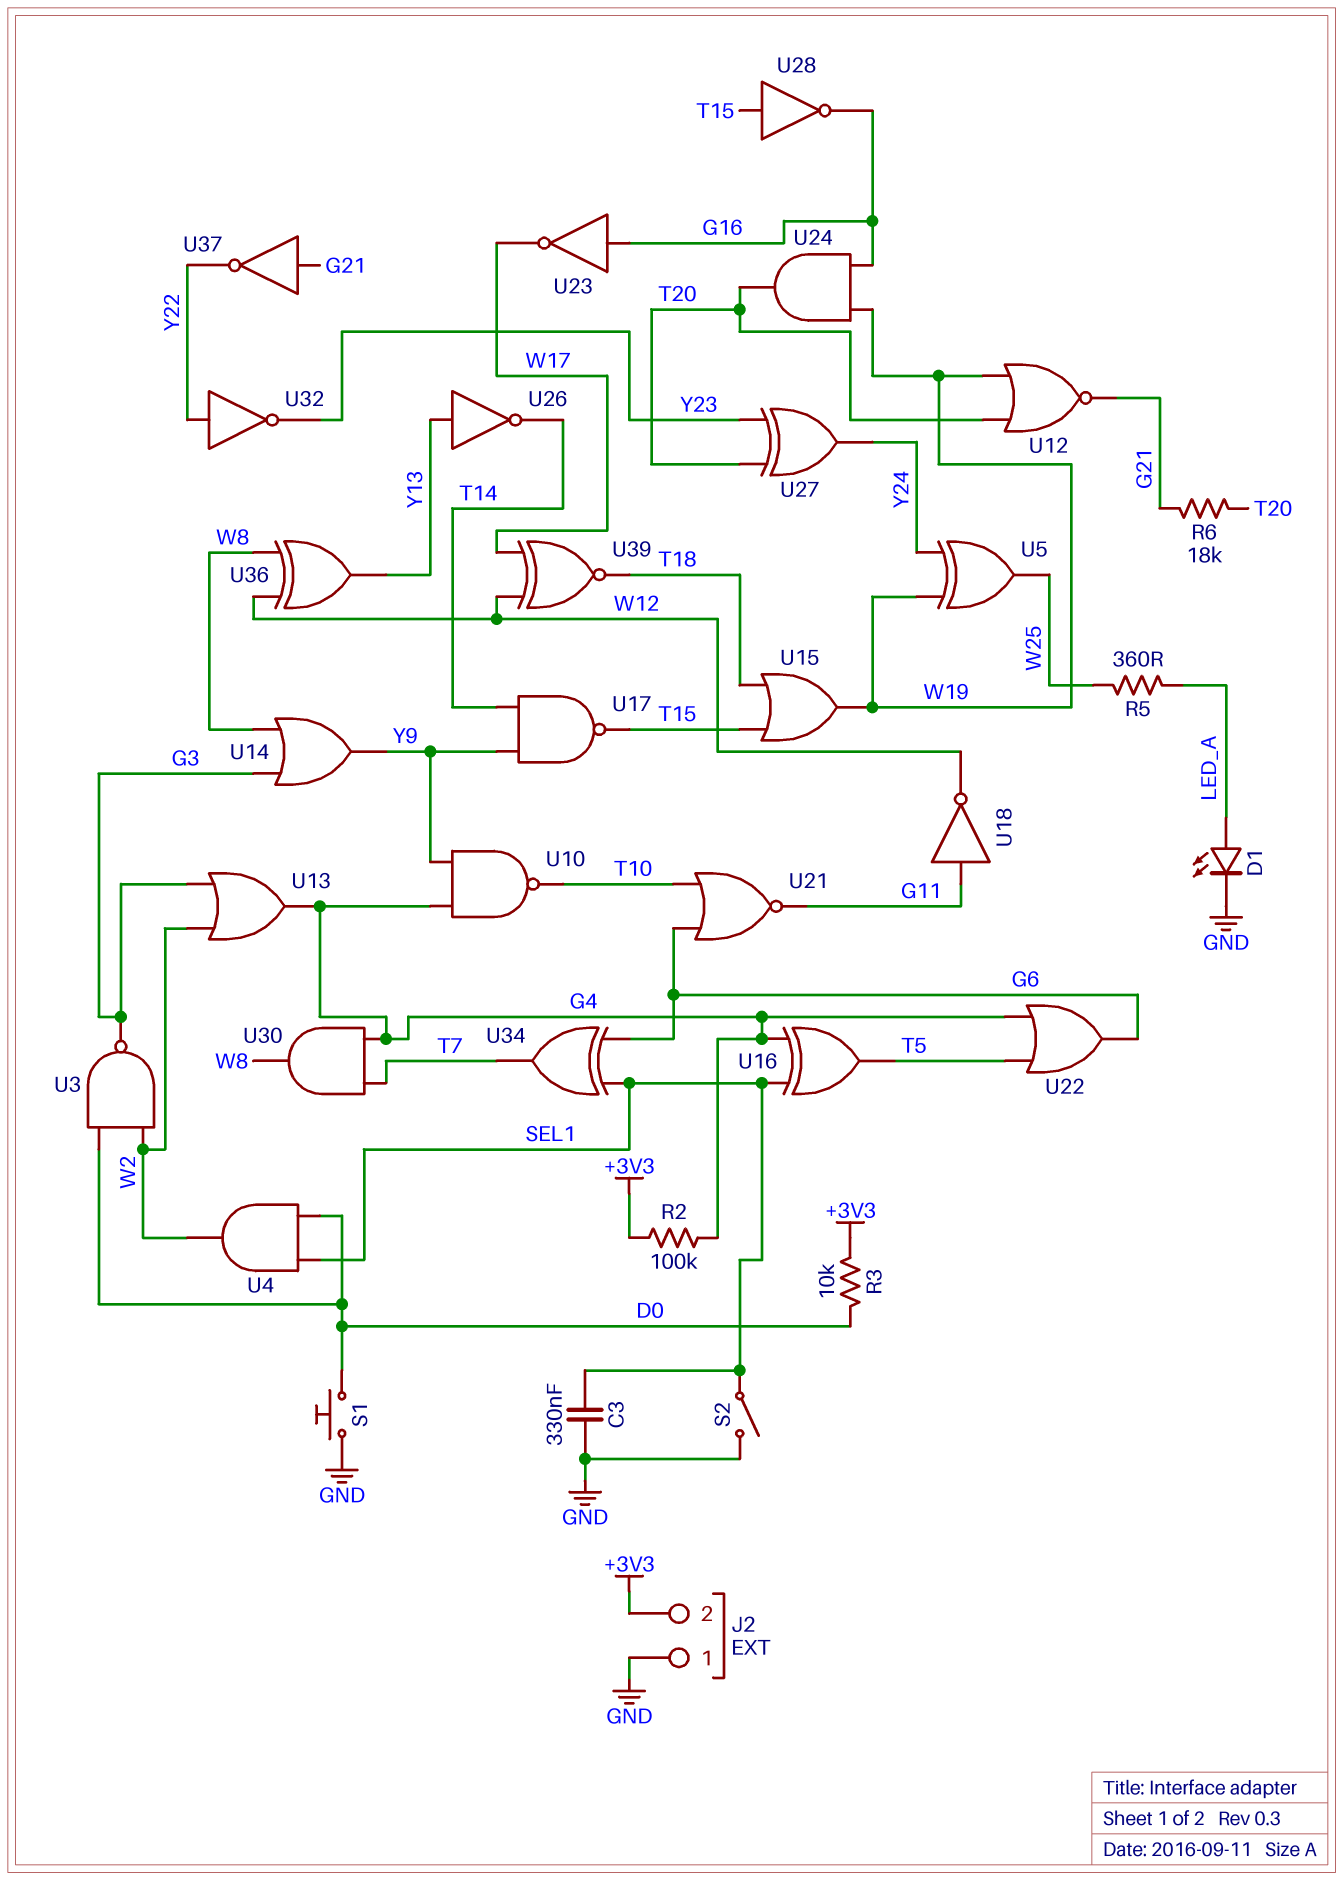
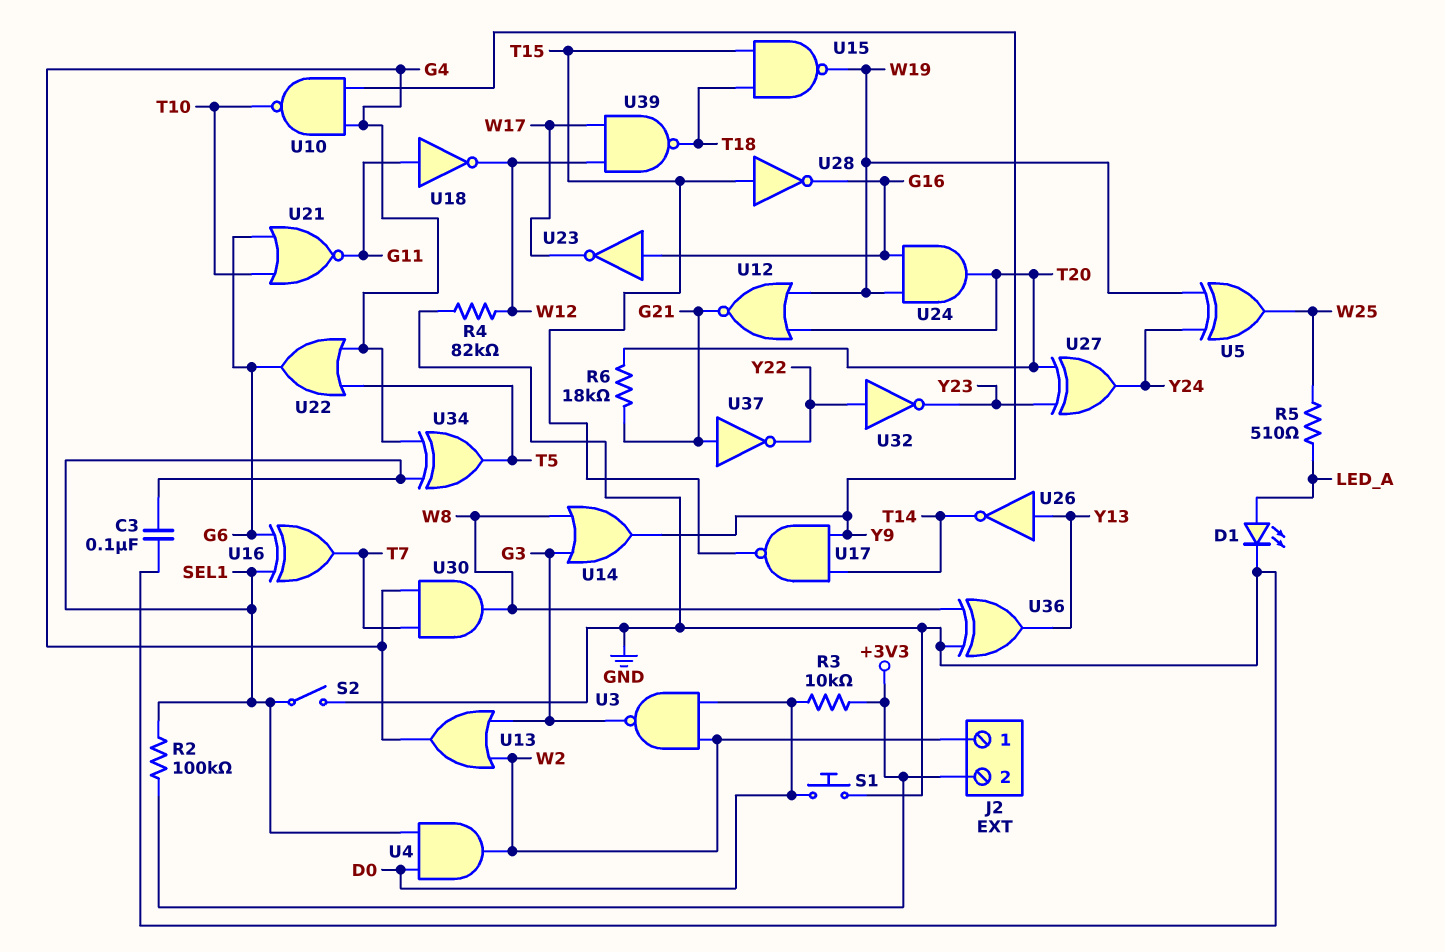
C3: 330nF (GND, SEL1) -> 100nF (GND, SEL1)
J2 pin 1: GND -> W2
R2: 100k (+3V3, G4) -> 100k (+3V3, SEL1)
R4: none -> 82k (GND, W12)
R5: 360 (LED_A, W25) -> 510 (LED_A, W25)
U15: OR (in T15, in T18, out W19) -> NAND (in T15, in T18, out W19)
U16: XOR (in G4, in SEL1, out T5) -> XOR (in G6, in SEL1, out T7)
U34: XOR (in G6, in SEL1, out T7) -> XOR (in G4, in SEL1, out T5)
U36: XOR (in W8, in W12, out Y13) -> XOR (in GND, in W8, out Y13)
U39: XNOR (in W12, in W17, out T18) -> NAND (in W12, in W17, out T18)

